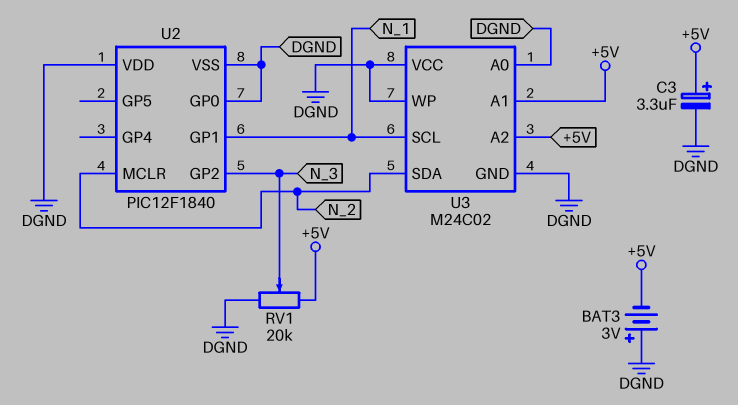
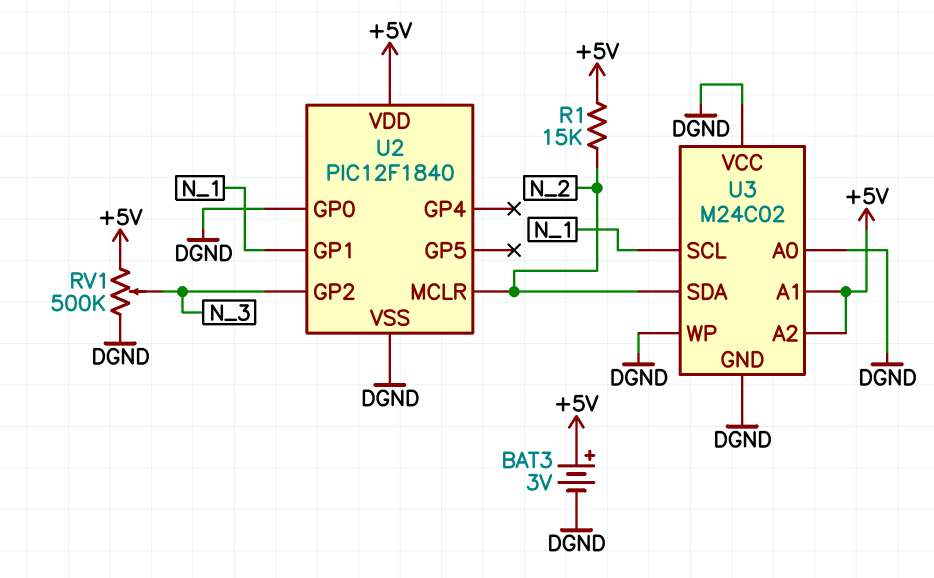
BAT3: 3V (plus DGND, minus +5V) -> 3V (plus +5V, minus DGND)
C3: 3.3uF (plus +5V, minus DGND) -> none
R1: none -> 15k (+5V, N_2)
RV1: 20k (+5V, DGND, wiper N_3) -> 500k (+5V, DGND, wiper N_3)
U2 pin VDD: DGND -> +5V

